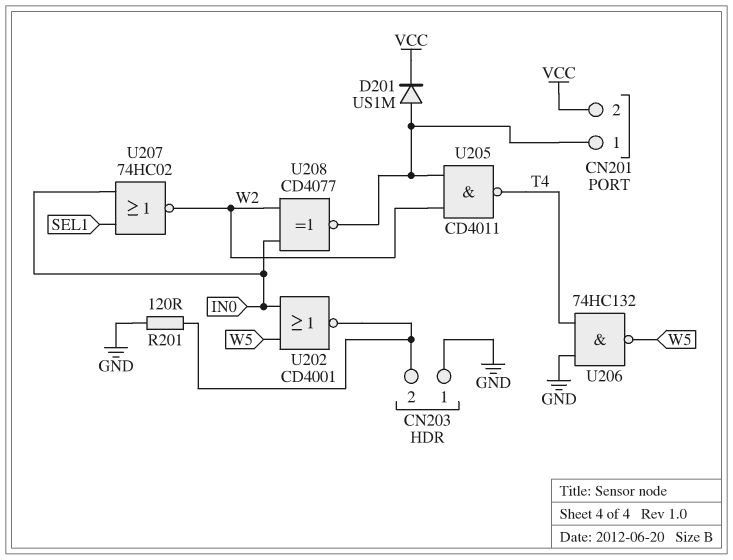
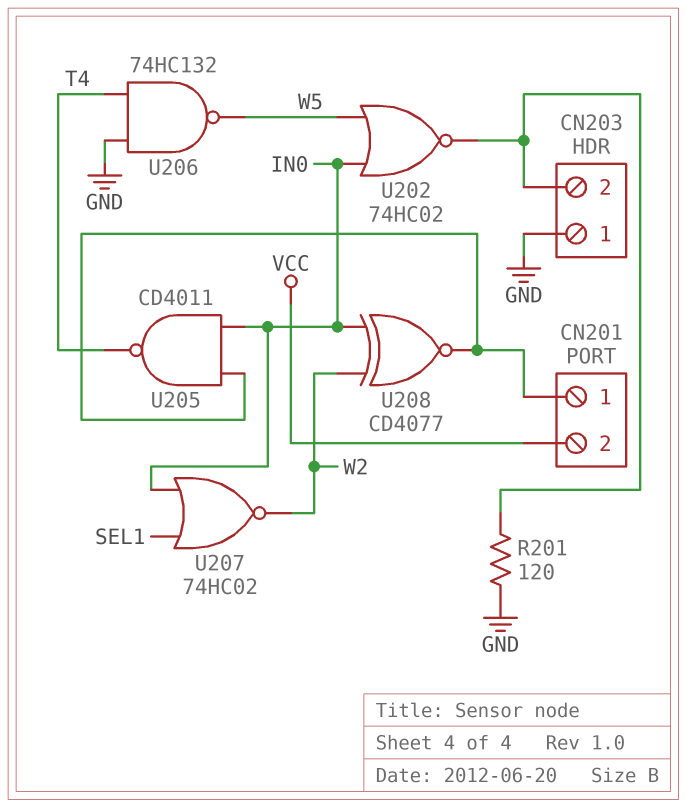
D201: diode US1M (A CN201/1, K VCC) -> none
U202: NOR CD4001 (in IN0, in W5, out CN203/2) -> NOR 74HC02 (in IN0, in W5, out CN203/2)
U205: NAND CD4011 (in CN201/1, in W2, out T4) -> NAND CD4011 (in CN201/1, in IN0, out T4)

